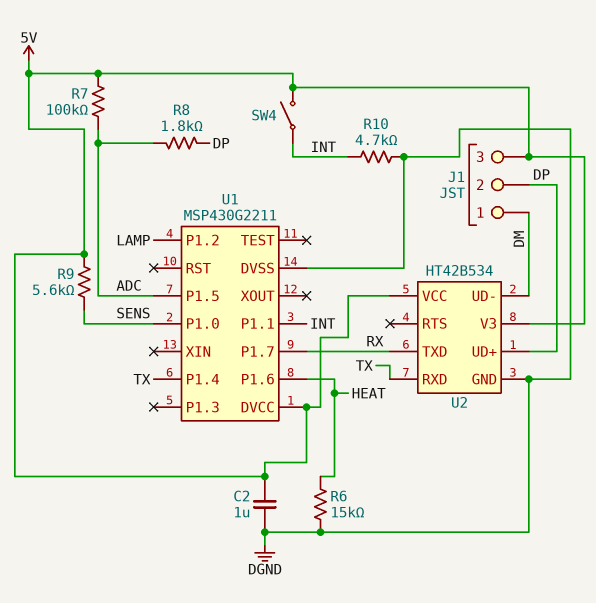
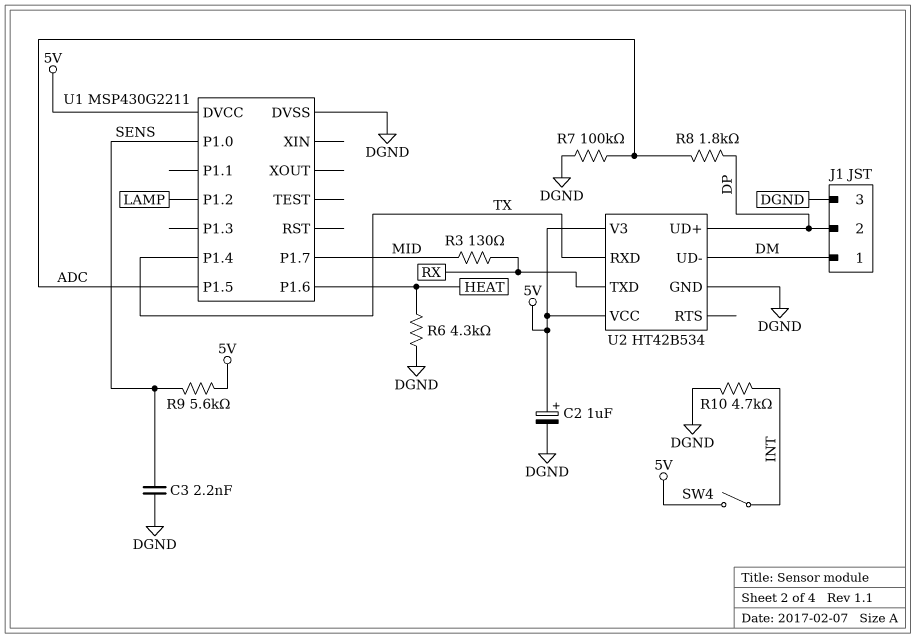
C2: 1uF (5V, DGND) -> 1uF (plus 5V, minus DGND)
C3: none -> 2.2nF (DGND, SENS)
J1 pin 3: 5V -> DGND
R3: none -> 130 (MID, RX)
R6: 15k (DGND, HEAT) -> 4.3k (DGND, HEAT)
R7: 100k (5V, ADC) -> 100k (ADC, DGND)
U1 pin P1.1: INT -> none
U1 pin P1.7: RX -> MID

